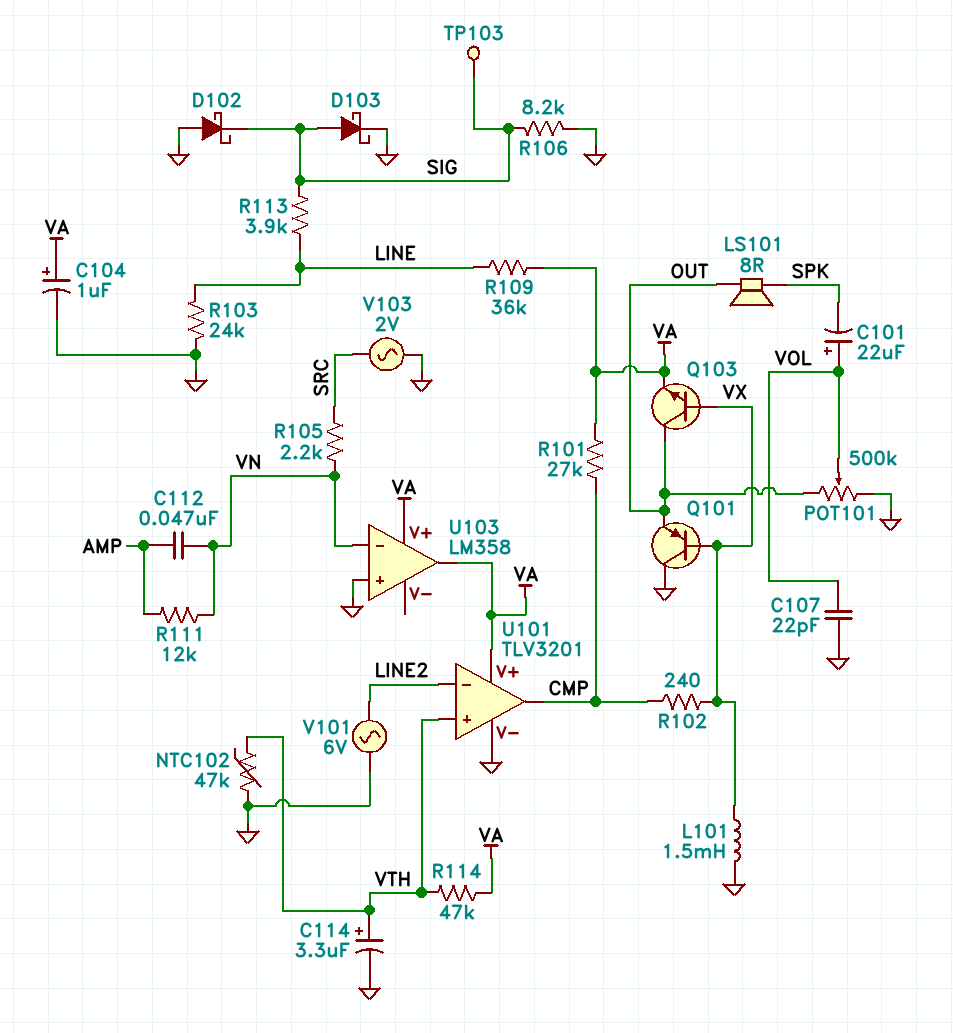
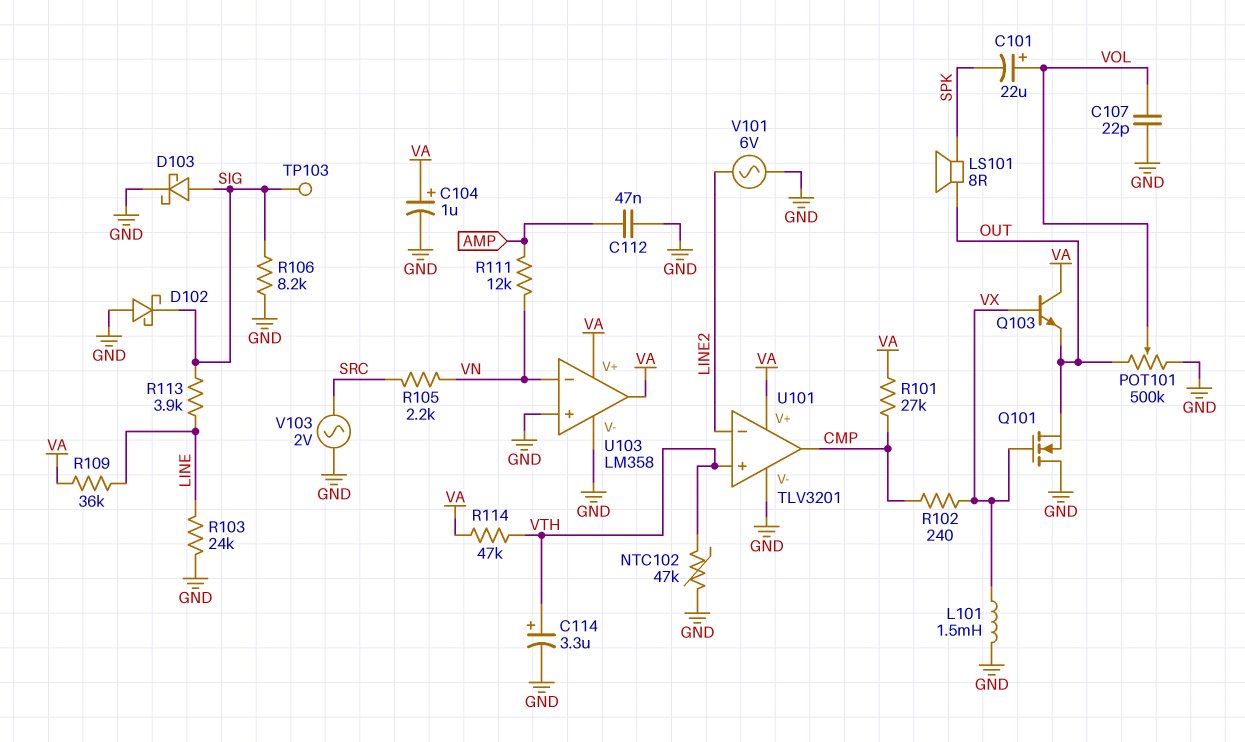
C112: 47nF (AMP, VN) -> 47nF (AMP, GND)
Q101: PNP (B VX, C GND, E OUT) -> NMOS (G VX, D GND, S OUT)
Q103: NPN (B VX, C OUT, E VA) -> NPN (B VX, C VA, E OUT)
U103 pin V-: none -> GND

